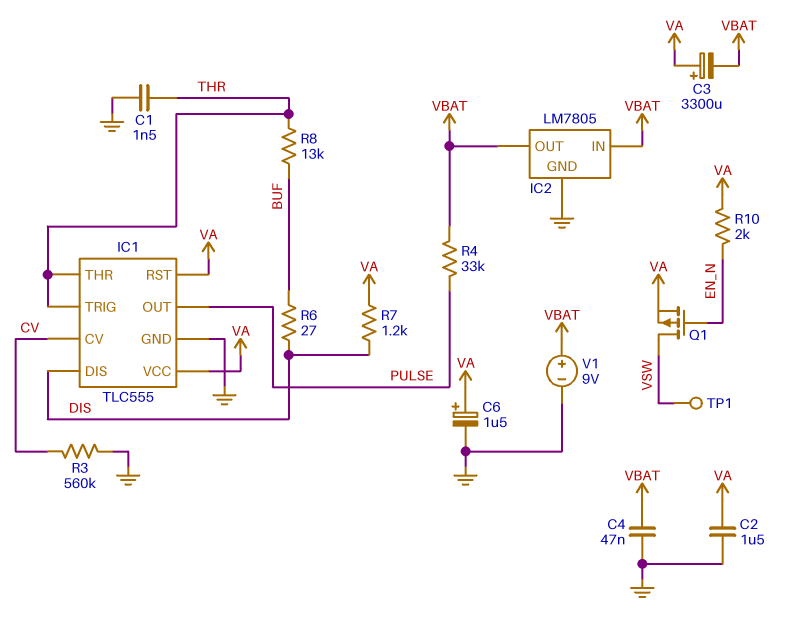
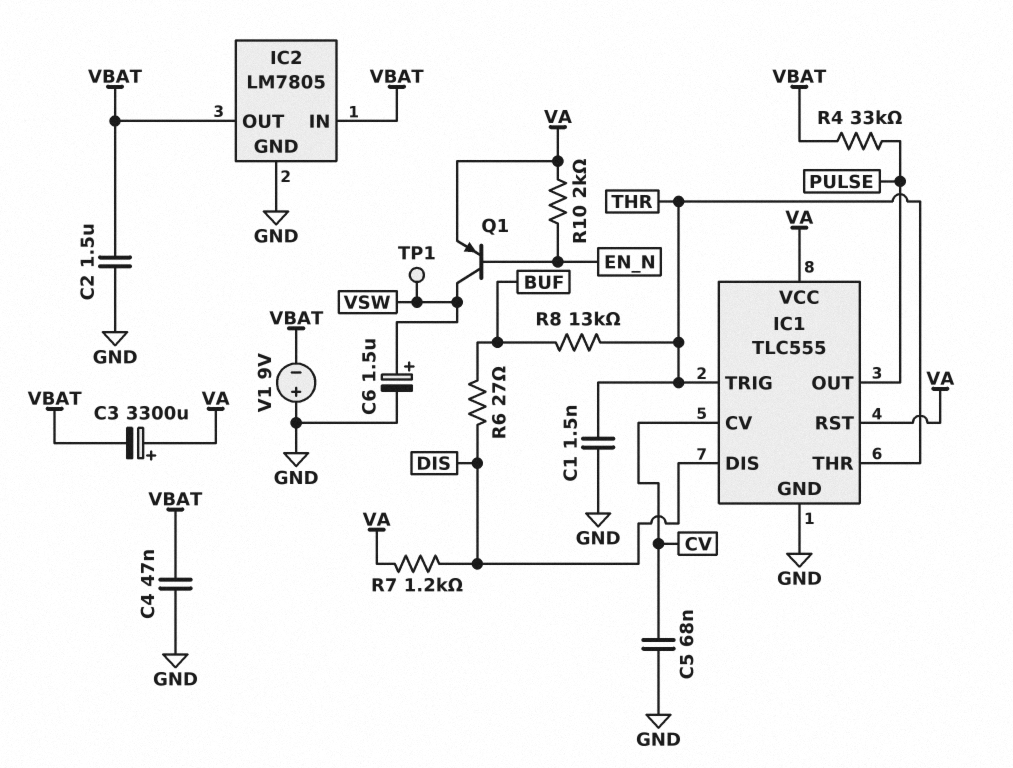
C2: 1.5uF (GND, VA) -> 1.5uF (GND, VBAT)
C5: none -> 68nF (CV, GND)
C6: 1.5uF (plus VA, minus GND) -> 1.5uF (plus VSW, minus GND)
Q1: PMOS (G EN_N, D VSW, S VA) -> PNP (B EN_N, C VSW, E VA)
R3: 560k (CV, GND) -> none
V1: 9V (plus VBAT, minus GND) -> 9V (plus GND, minus VBAT)

